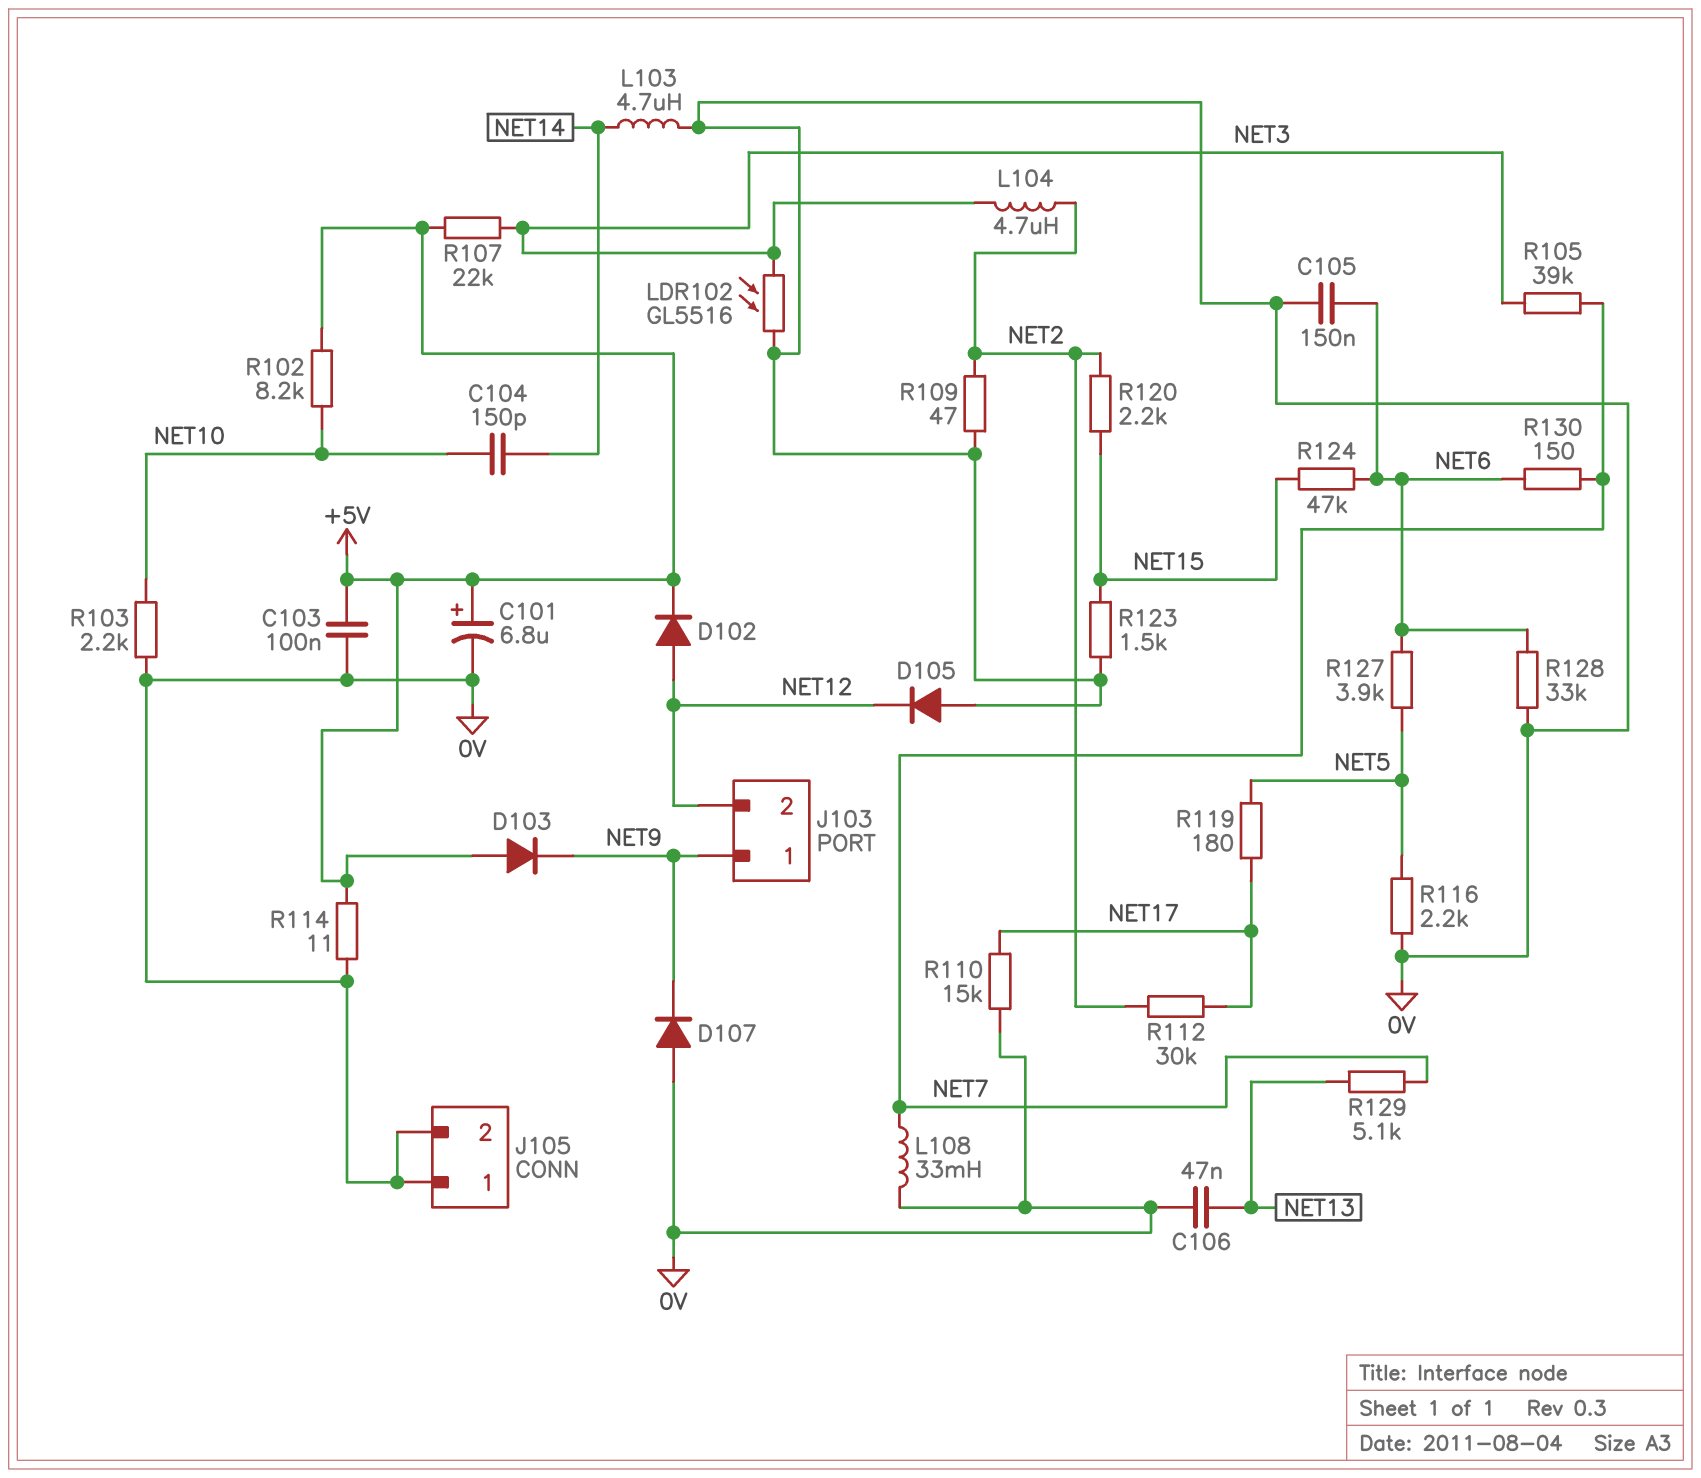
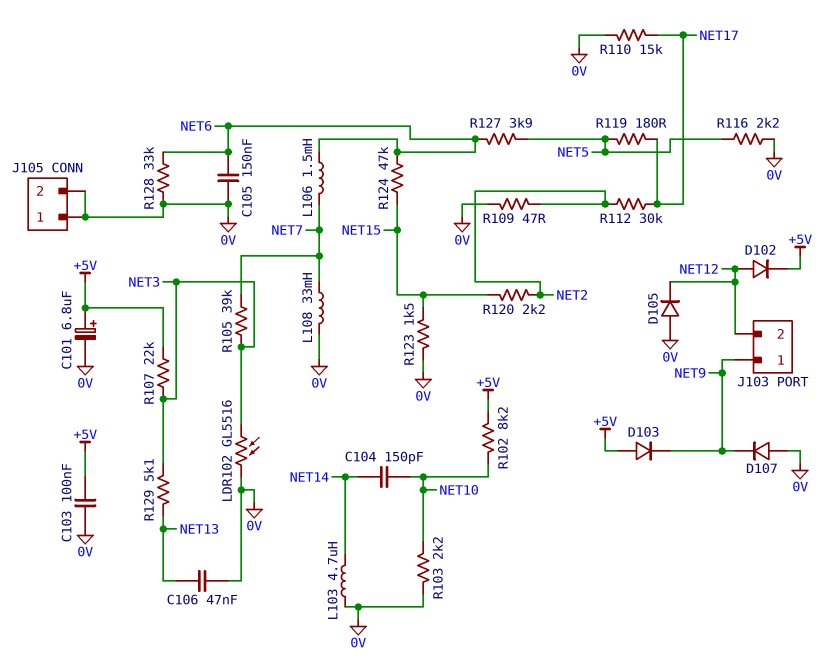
L104: 4.7uH (NET2, NET3) -> none
L106: none -> 1.5mH (NET6, NET7)
R114: 11 (+5V, 0V) -> none
R129: 5.1k (NET7, NET13) -> 5.1k (NET3, NET13)
R130: 150 (NET6, NET7) -> none

